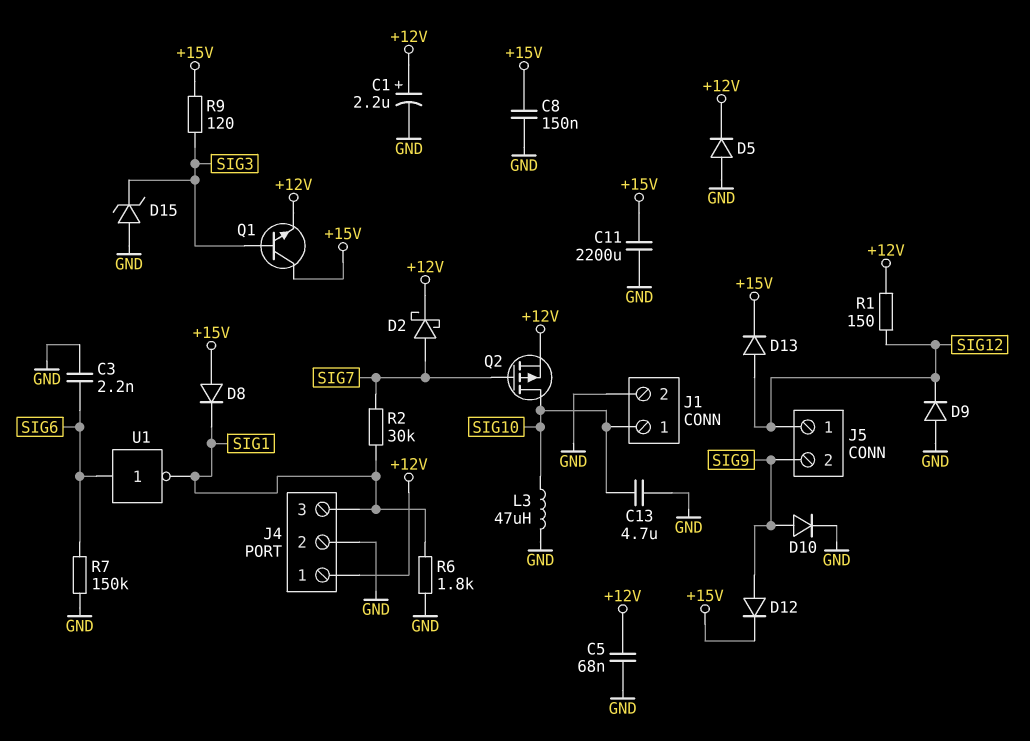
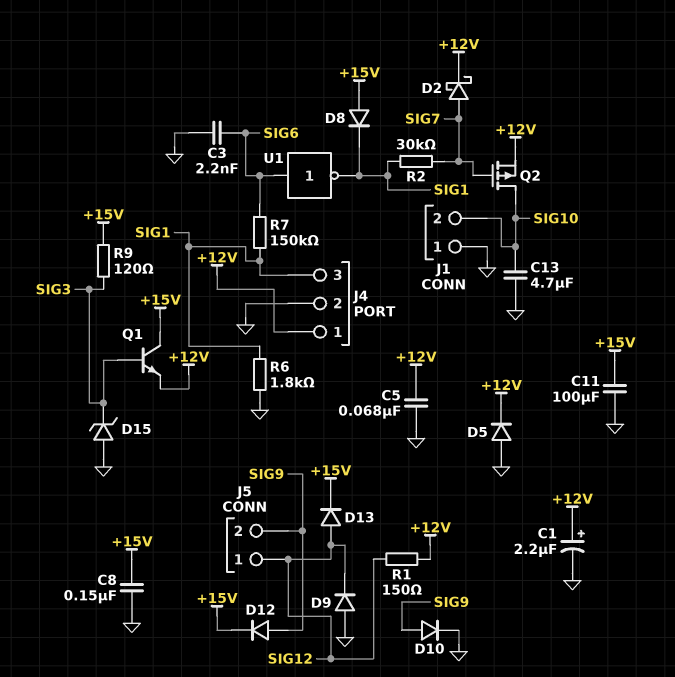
C11: 2200uF (+15V, GND) -> 100uF (+15V, GND)
J1 pin 1: SIG10 -> GND
J1 pin 2: GND -> SIG10
L3: 47uH (GND, SIG10) -> none
R7: 150k (GND, SIG6) -> 150k (SIG1, SIG6)

